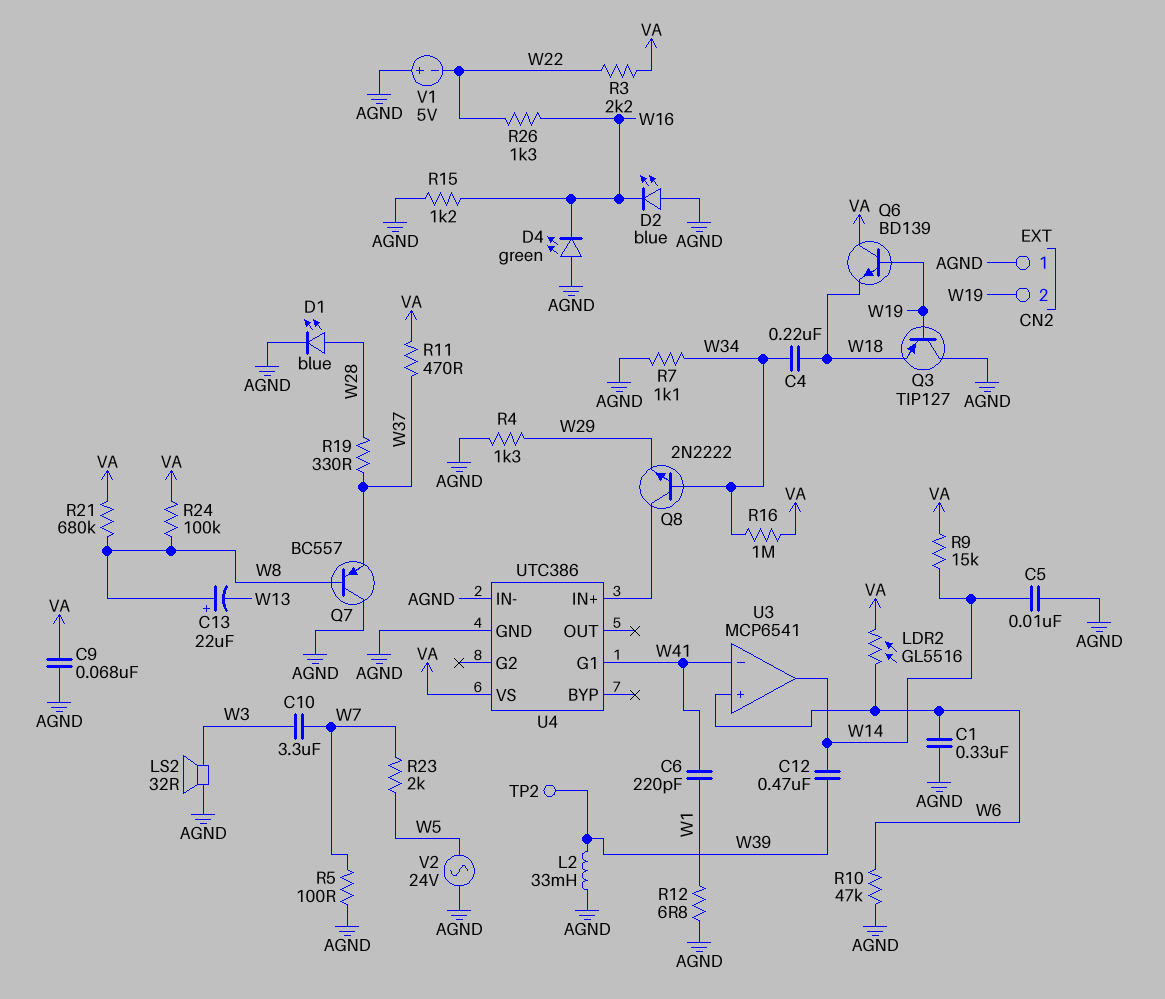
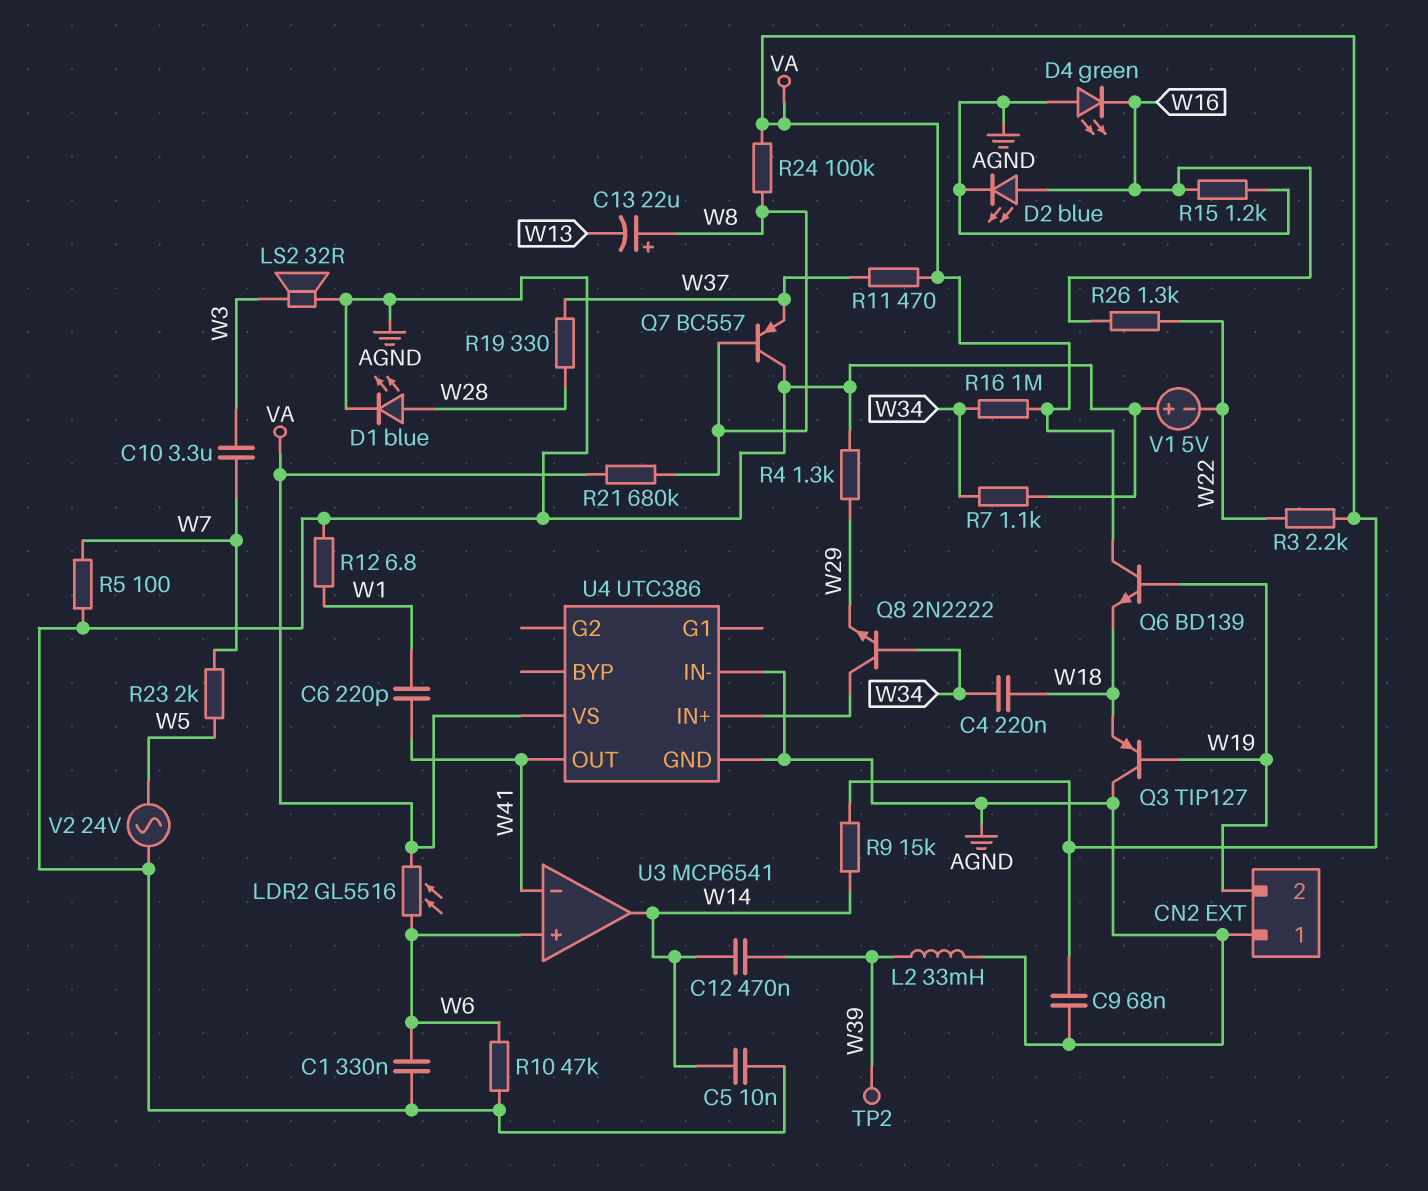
D2: LED blue (A AGND, K W16) -> LED blue (A W16, K AGND)
U4 pin G1: W41 -> none
U4 pin OUT: none -> W41

